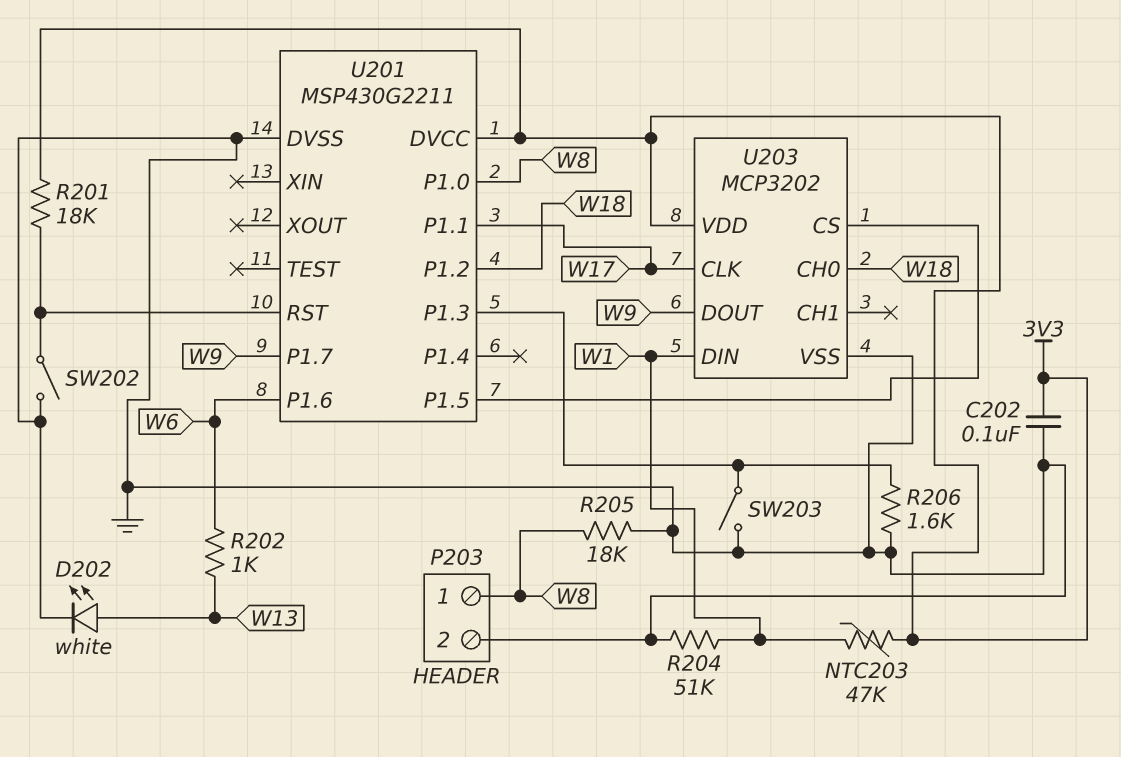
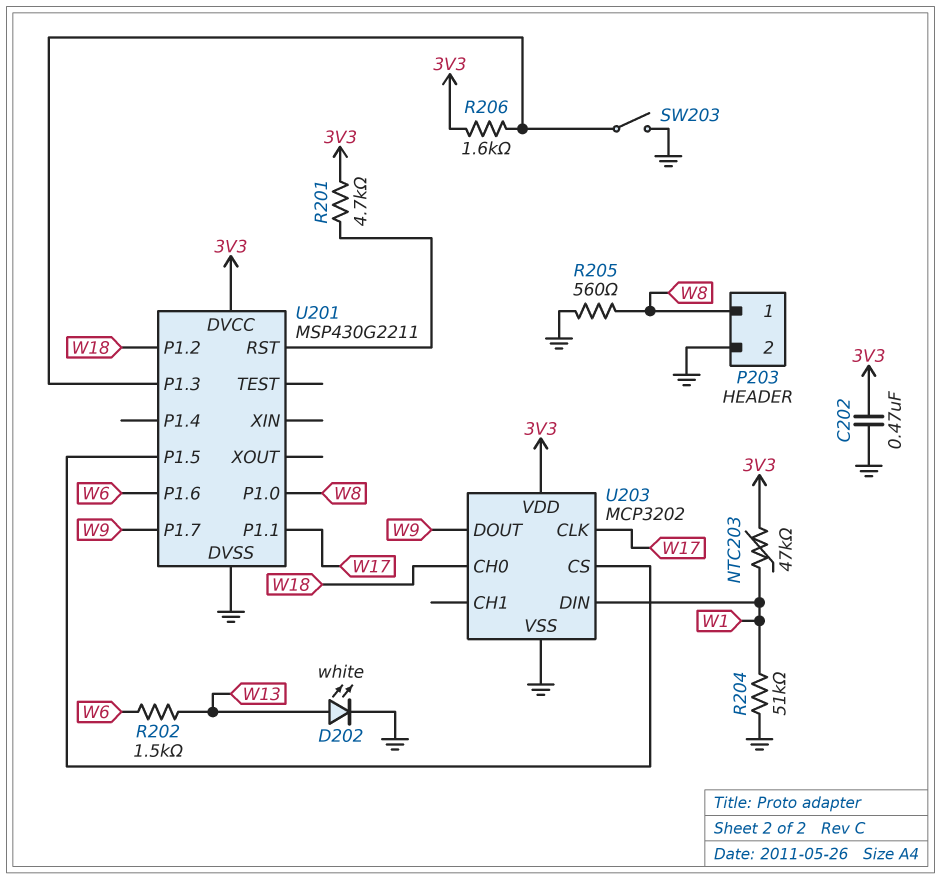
C202: 100nF (3V3, GND) -> 470nF (3V3, GND)
R201: 18k (3V3, U201/RST) -> 4.7k (3V3, U201/RST)
R202: 1k (W6, W13) -> 1.5k (W6, W13)
R205: 18k (GND, W8) -> 560 (GND, W8)
R206: 1.6k (GND, U201/P1.3) -> 1.6k (3V3, U201/P1.3)
SW202: switch (GND, U201/RST) -> none

